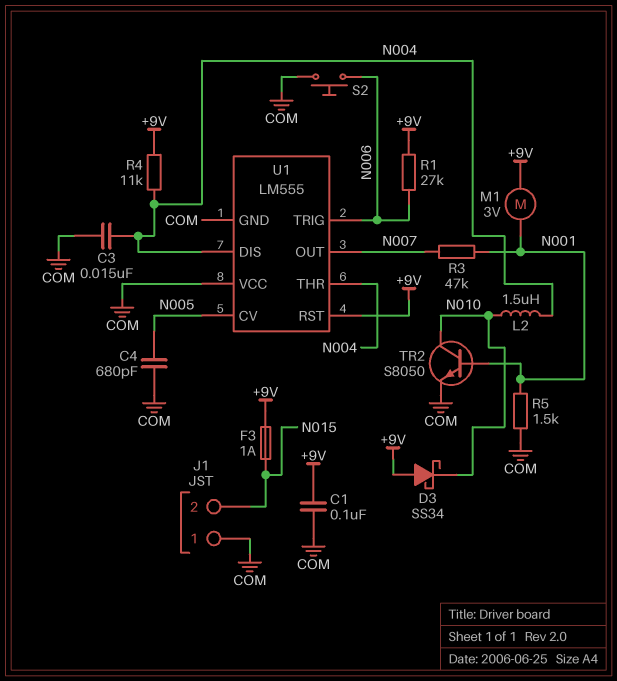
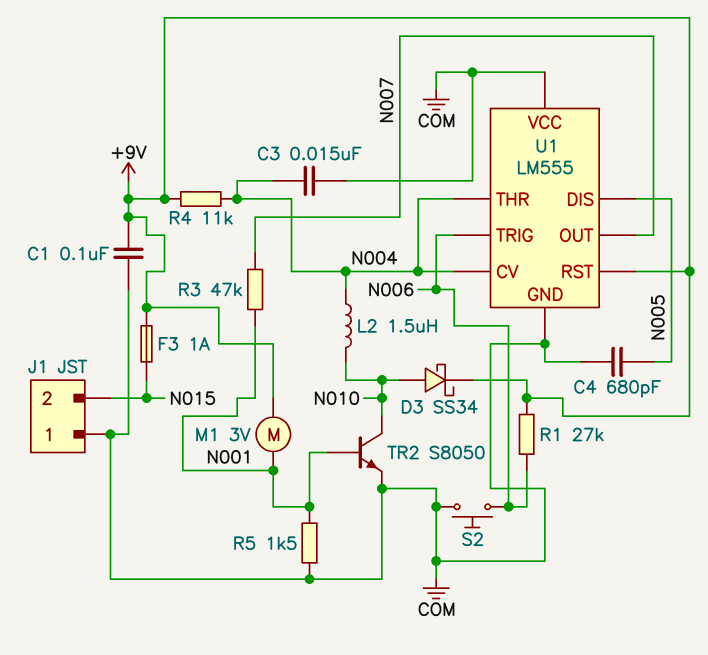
D3: schottky SS34 (A +9V, K N010) -> schottky SS34 (A N010, K +9V)
U1 pin CV: N005 -> N004
U1 pin DIS: N004 -> N005

